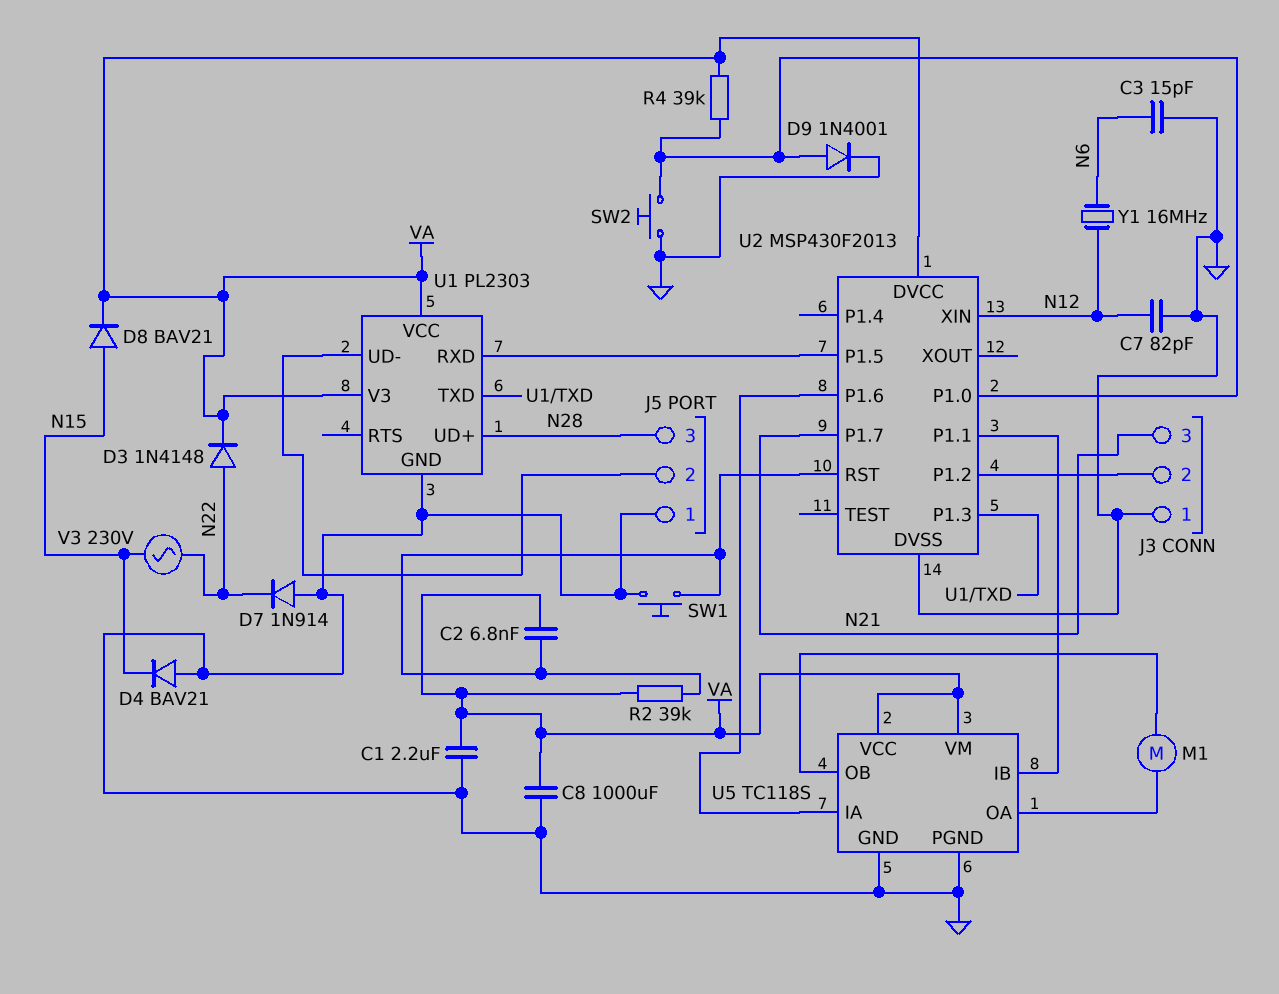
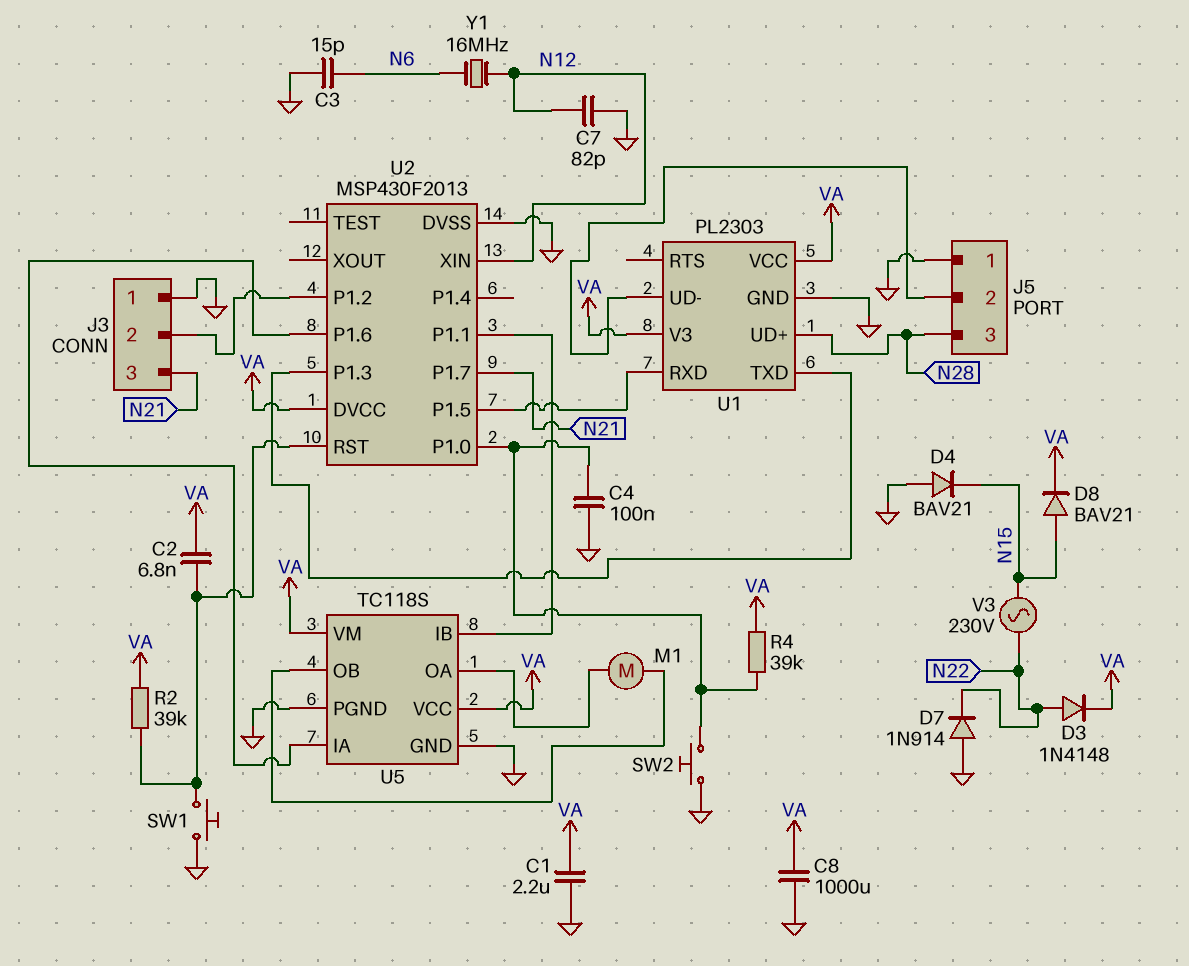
C4: none -> 100nF (GND, U2/P1.0)
D9: diode 1N4001 (A U2/P1.0, K GND) -> none

